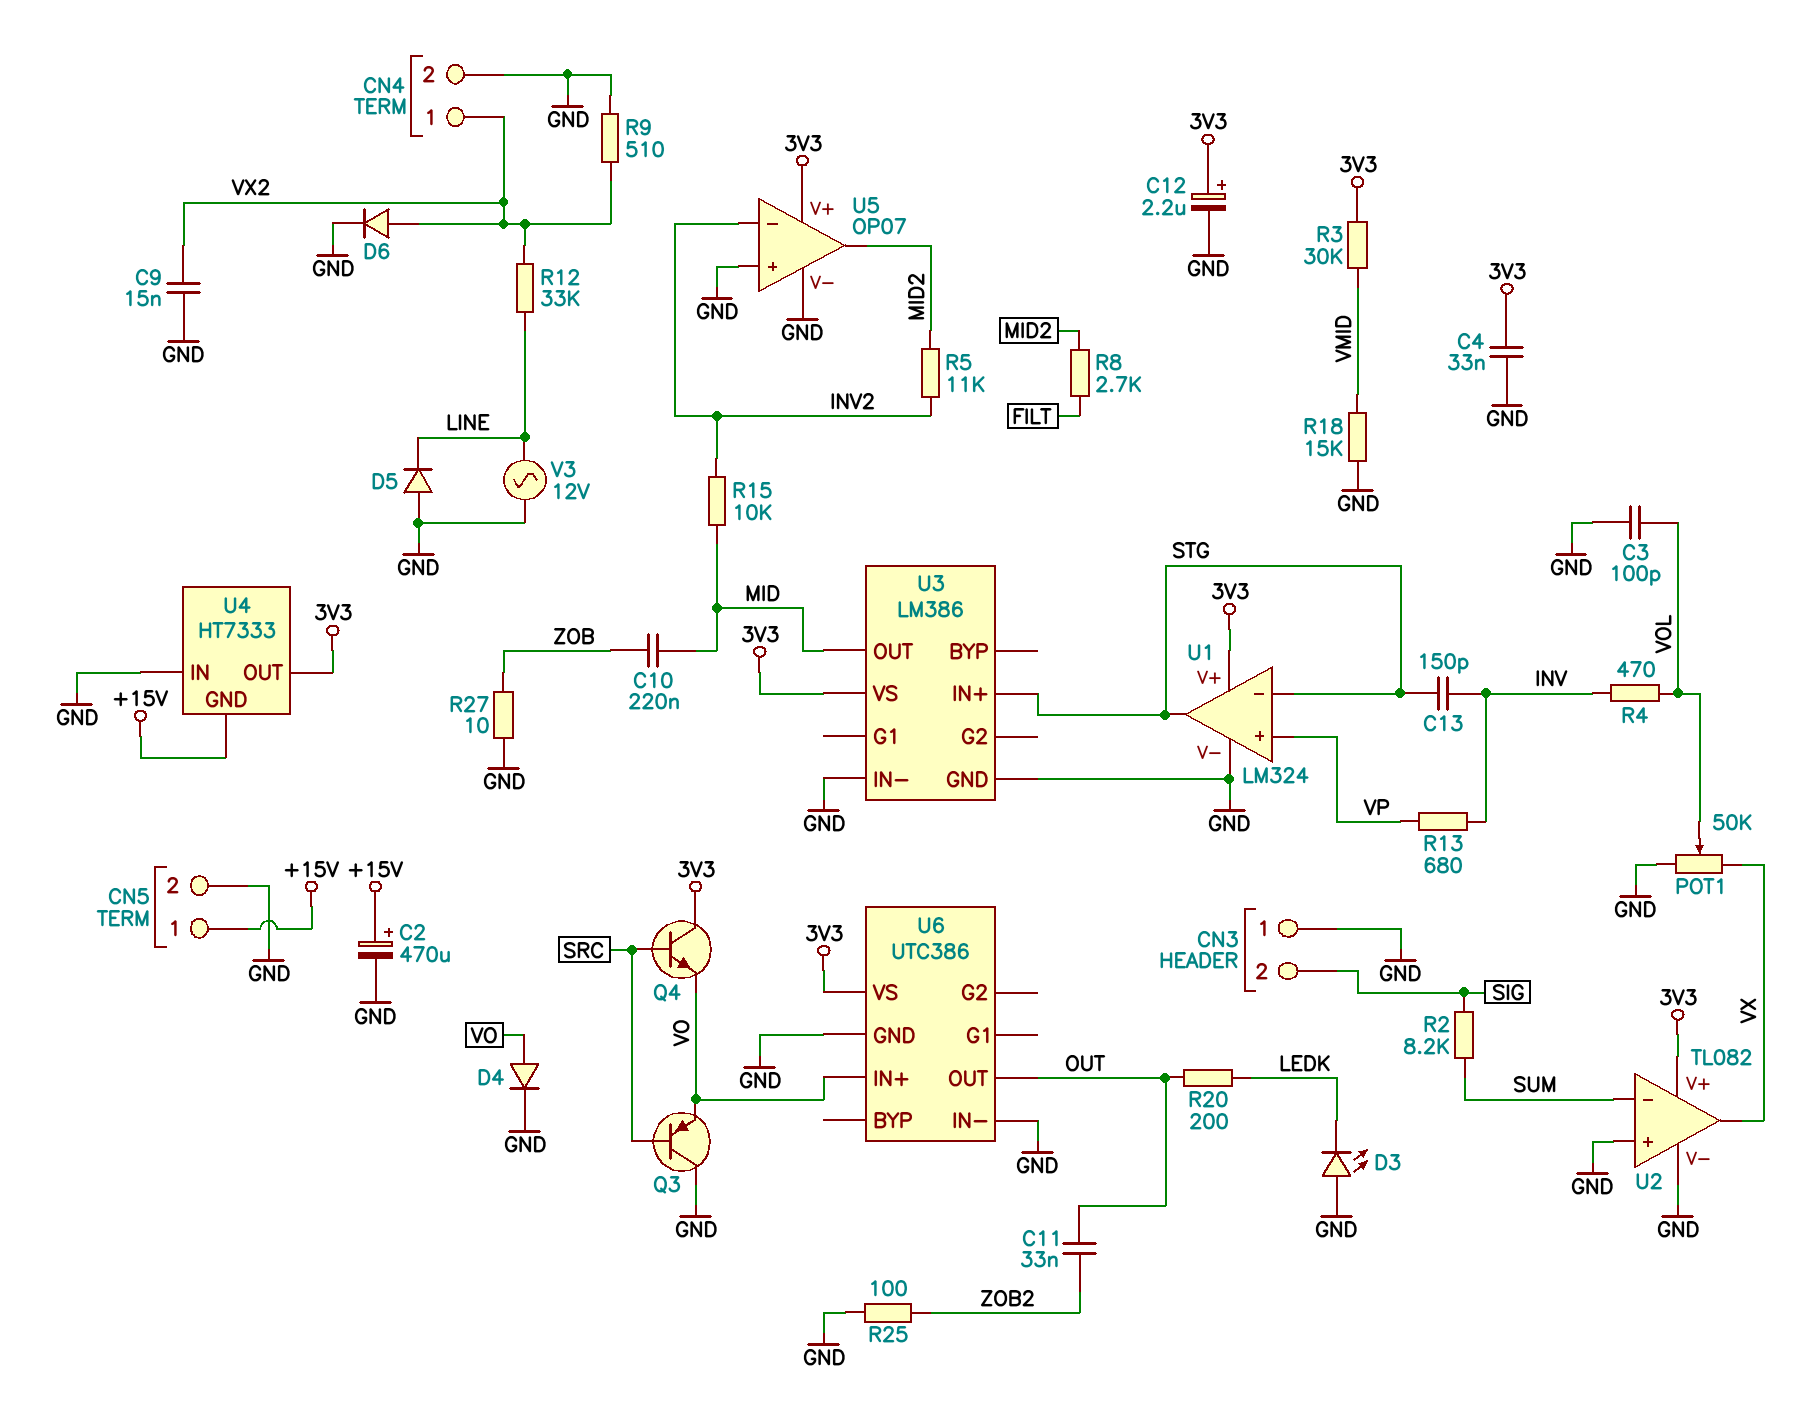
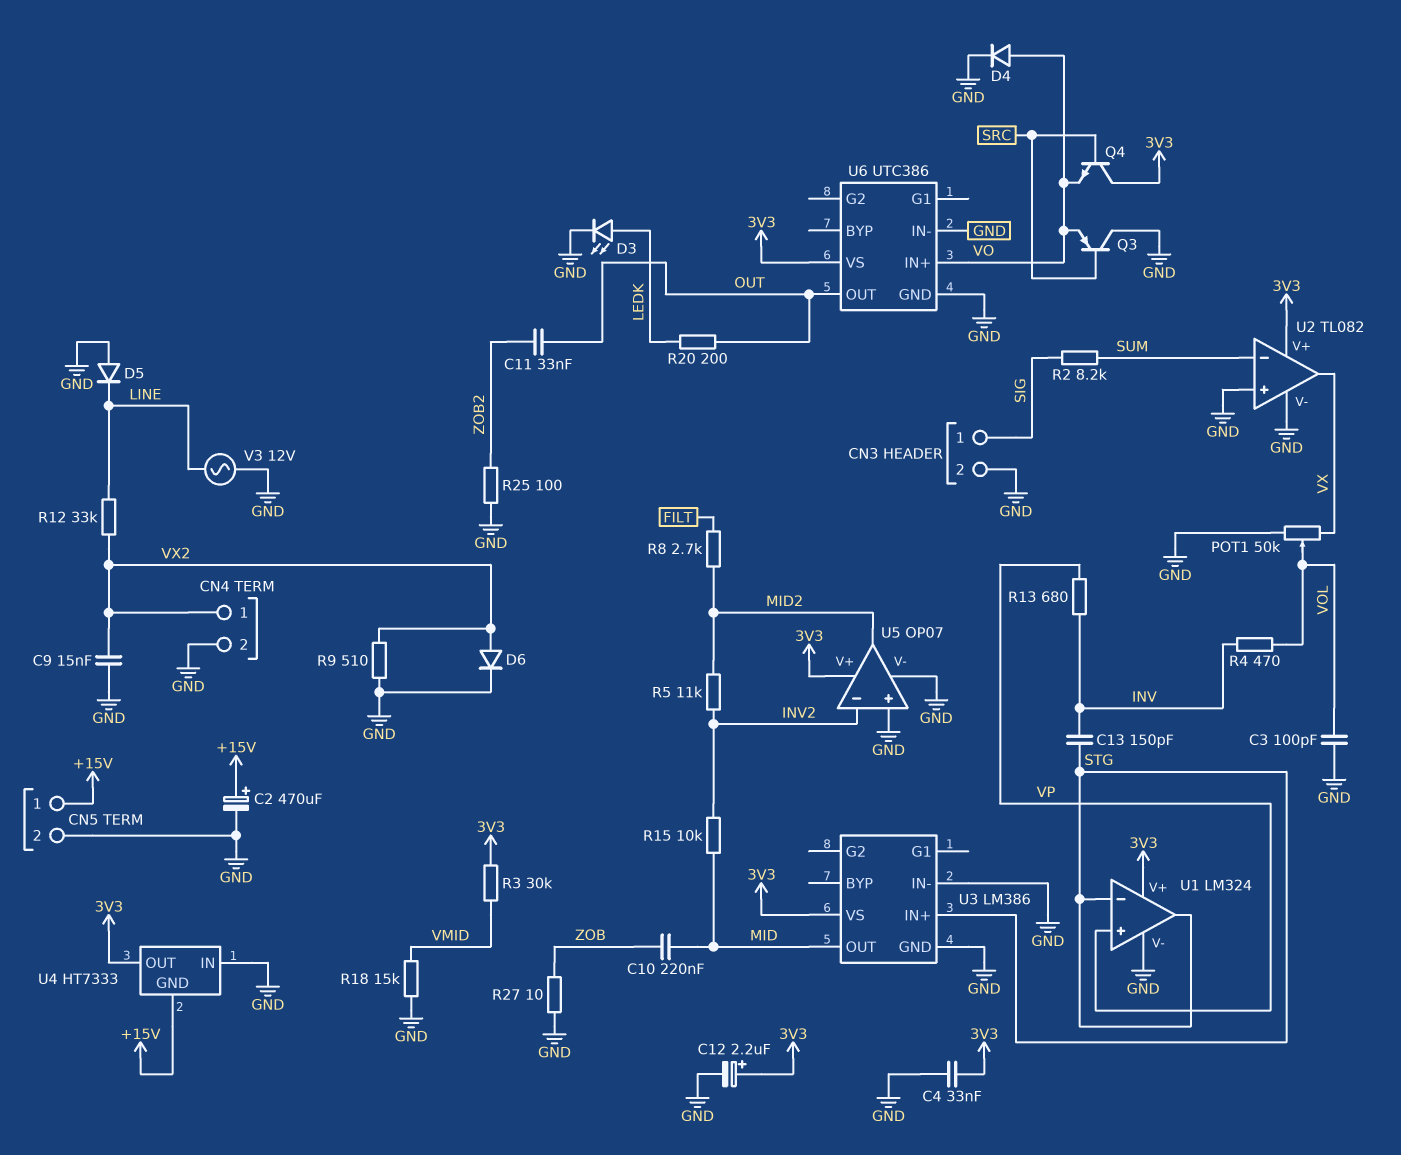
CN3 pin 1: GND -> SIG
CN3 pin 2: SIG -> GND
D3: LED (A GND, K LEDK) -> LED (A LEDK, K GND)

